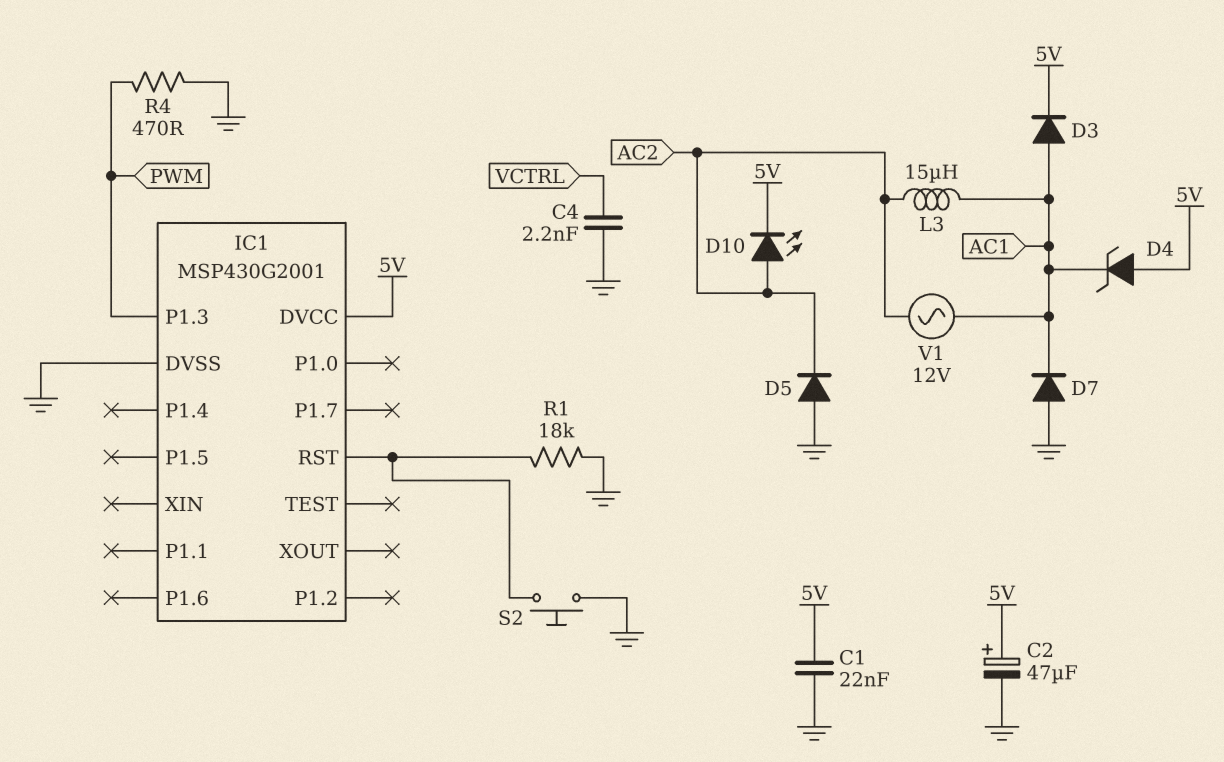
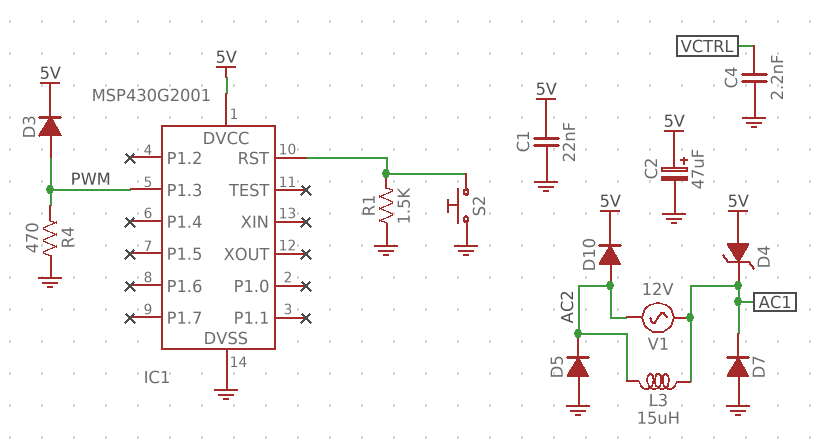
D3: diode (A AC1, K 5V) -> diode (A PWM, K 5V)
D10: LED (A AC2, K 5V) -> diode (A AC2, K 5V)
R1: 18k (GND, IC1/RST) -> 1.5k (GND, IC1/RST)

